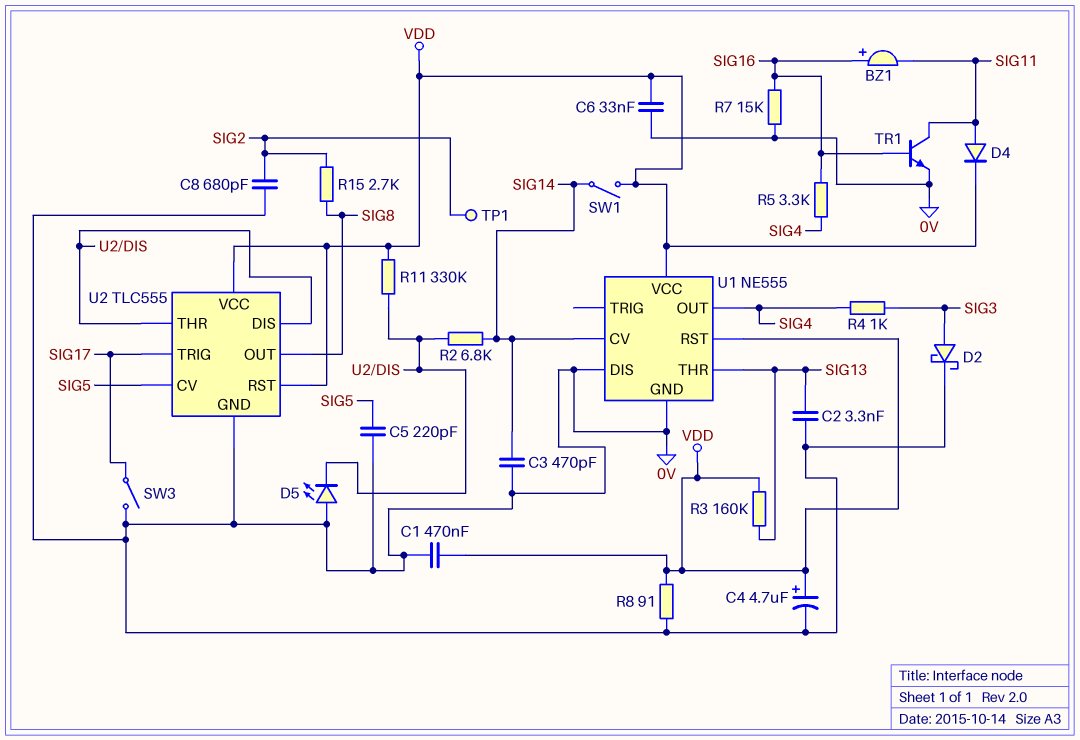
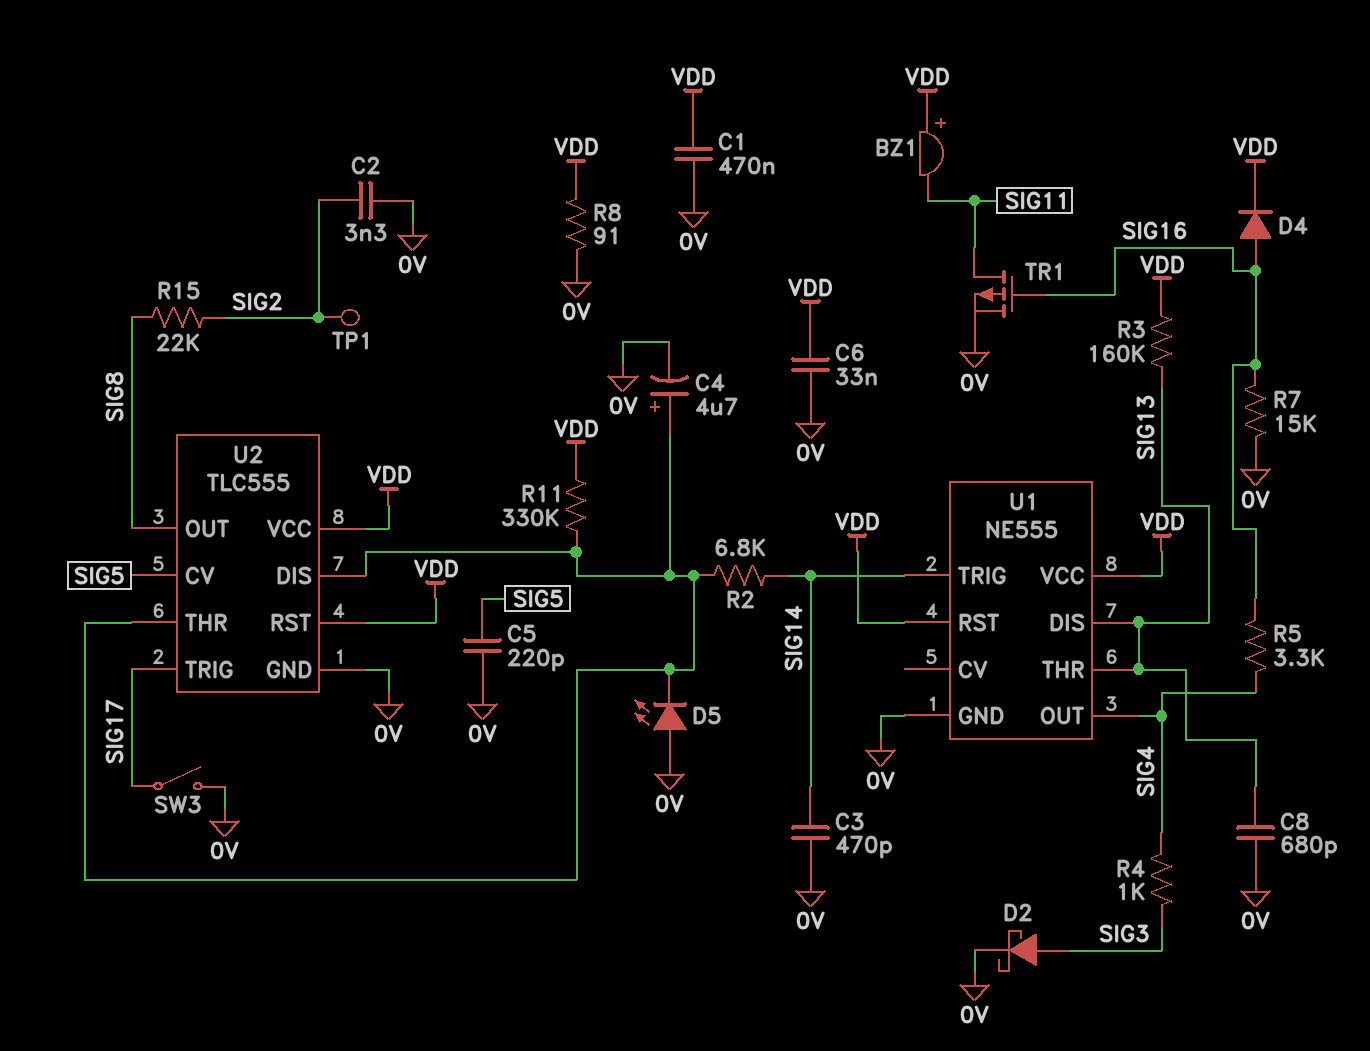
BZ1: buzzer (plus SIG16, minus SIG11) -> buzzer (plus VDD, minus SIG11)
C2: 3.3nF (0V, SIG13) -> 3.3nF (0V, SIG2)
C4: 4.7uF (plus VDD, minus 0V) -> 4.7uF (plus U2/DIS, minus 0V)
C8: 680pF (0V, SIG2) -> 680pF (0V, SIG13)
D4: diode (A SIG11, K VDD) -> diode (A SIG16, K VDD)
R15: 2.7k (SIG2, SIG8) -> 22k (SIG2, SIG8)
SW1: switch (SIG14, VDD) -> none
TR1: NPN (B SIG16, C SIG11, E 0V) -> PMOS (G SIG16, D SIG11, S 0V)
U1 pin CV: SIG14 -> none
U1 pin DIS: 0V -> SIG13
U1 pin TRIG: none -> SIG14

